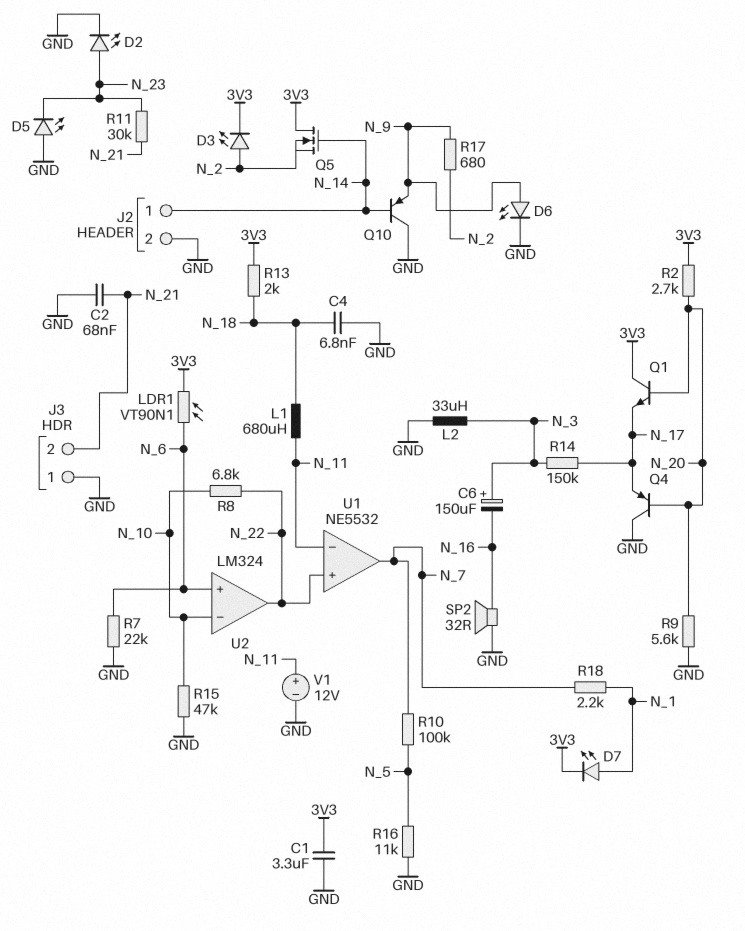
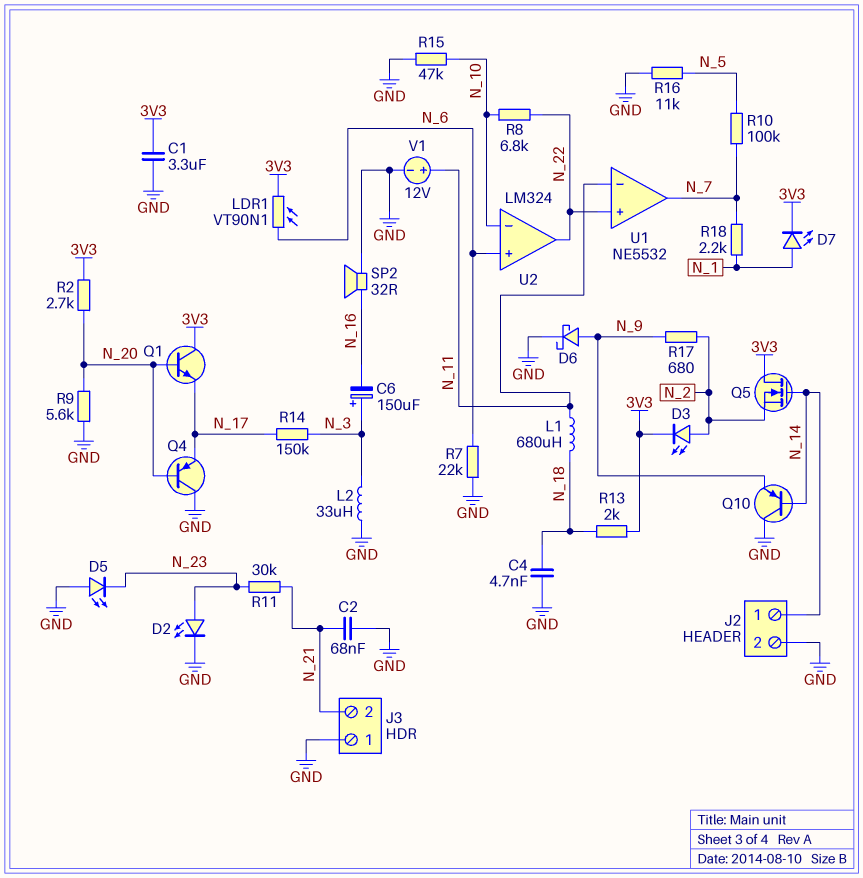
C4: 6.8nF (GND, N_18) -> 4.7nF (GND, N_18)
D6: LED (A N_9, K GND) -> schottky (A N_9, K GND)

